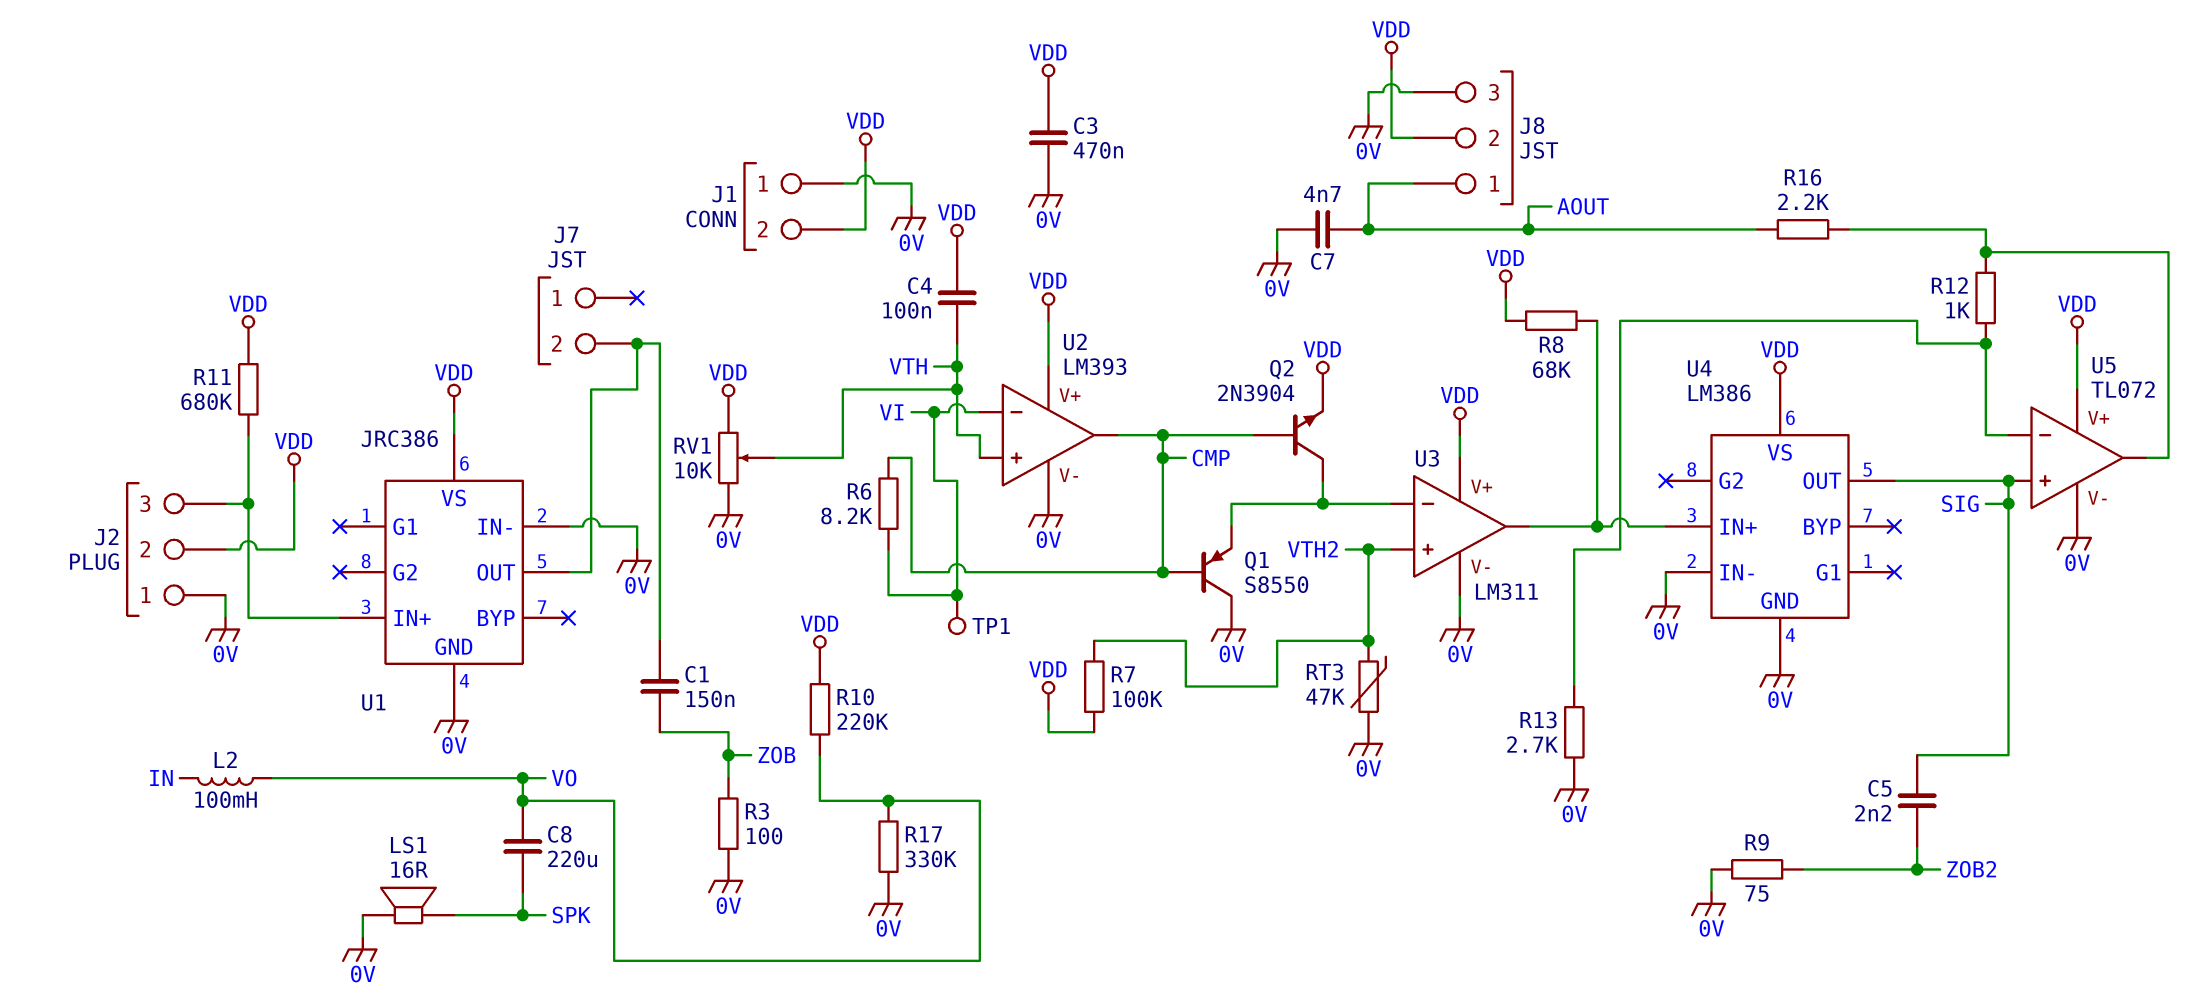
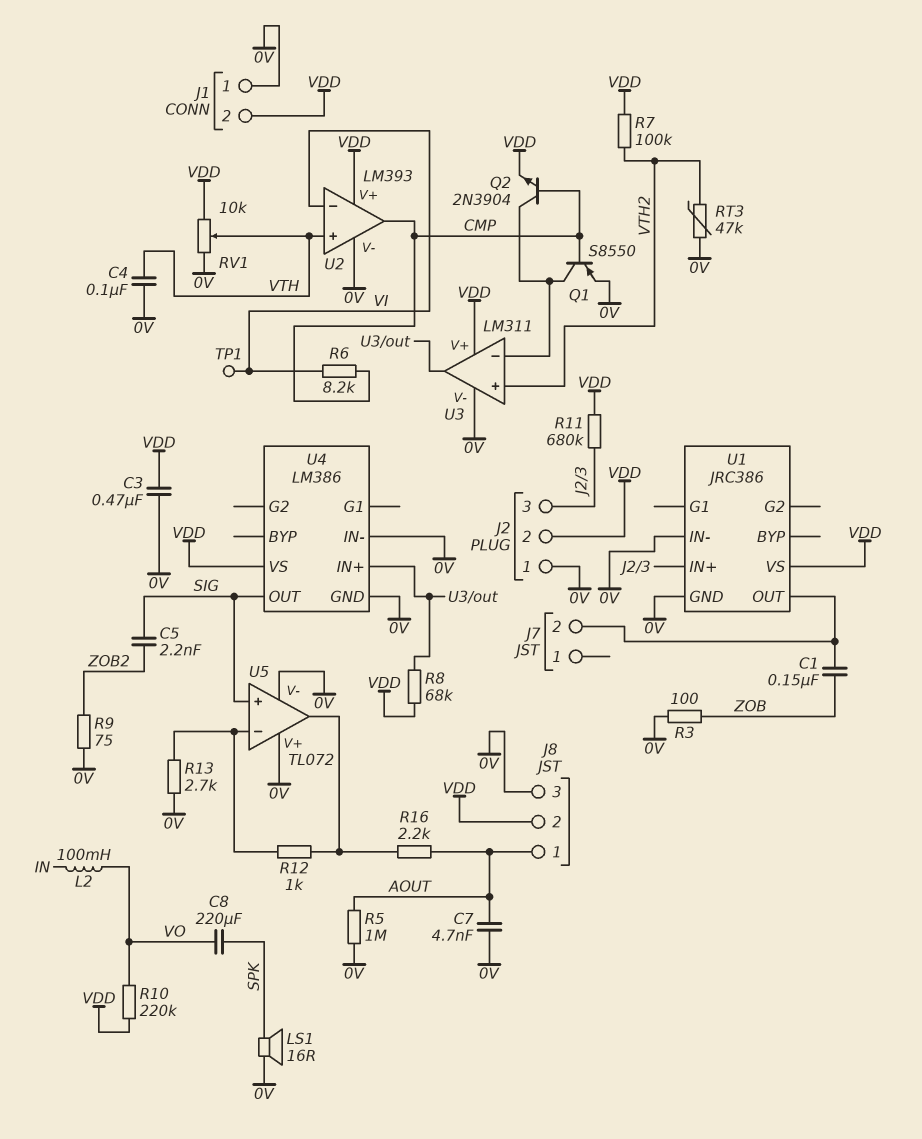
C4: 100nF (VDD, VTH) -> 100nF (0V, VTH)
Q1: PNP S8550 (B CMP, C 0V, E U3/in-) -> PNP S8550 (B CMP, C U3/in-, E 0V)
R5: none -> 1M (0V, AOUT)
R17: 330k (0V, VO) -> none
U5 pin V+: VDD -> 0V

